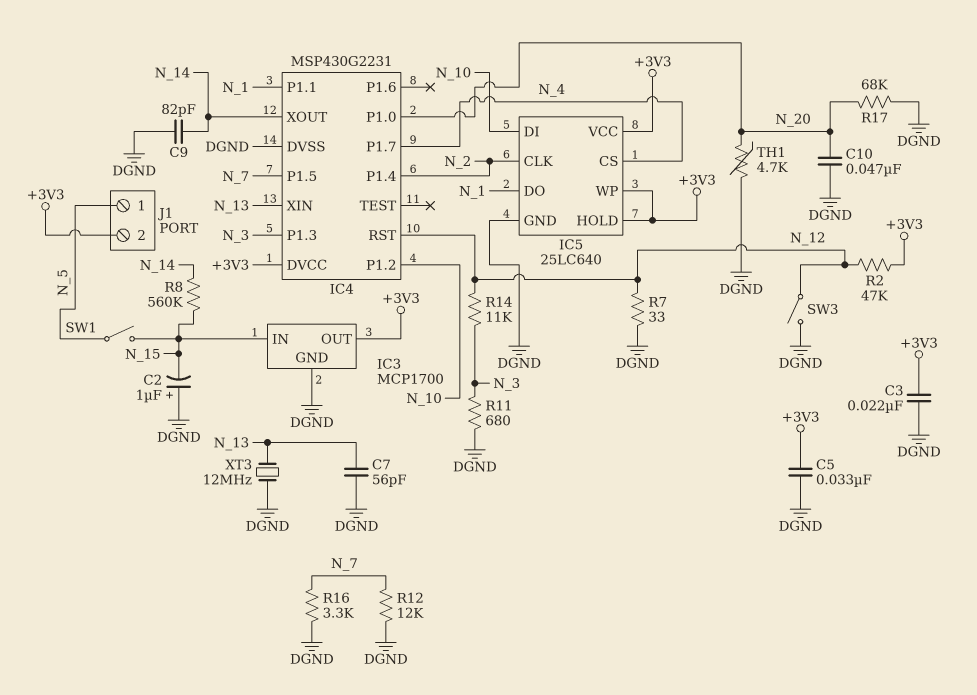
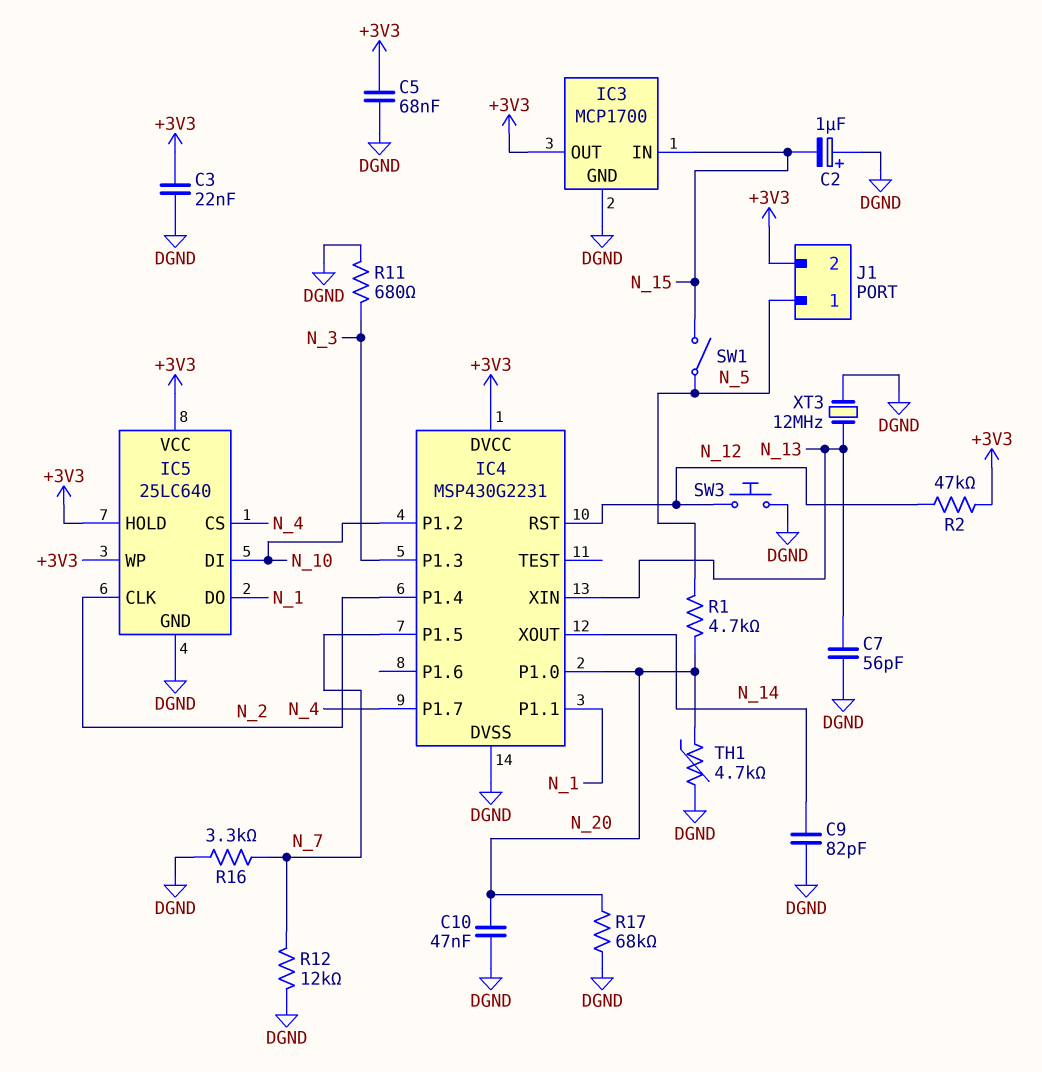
C5: 33nF (+3V3, DGND) -> 68nF (+3V3, DGND)
R1: none -> 4.7k (N_5, N_20)
R7: 33 (DGND, N_12) -> none
R8: 560k (N_14, N_15) -> none
R14: 11k (N_3, N_12) -> none
SW3: switch (DGND, N_12) -> button (DGND, N_12)

